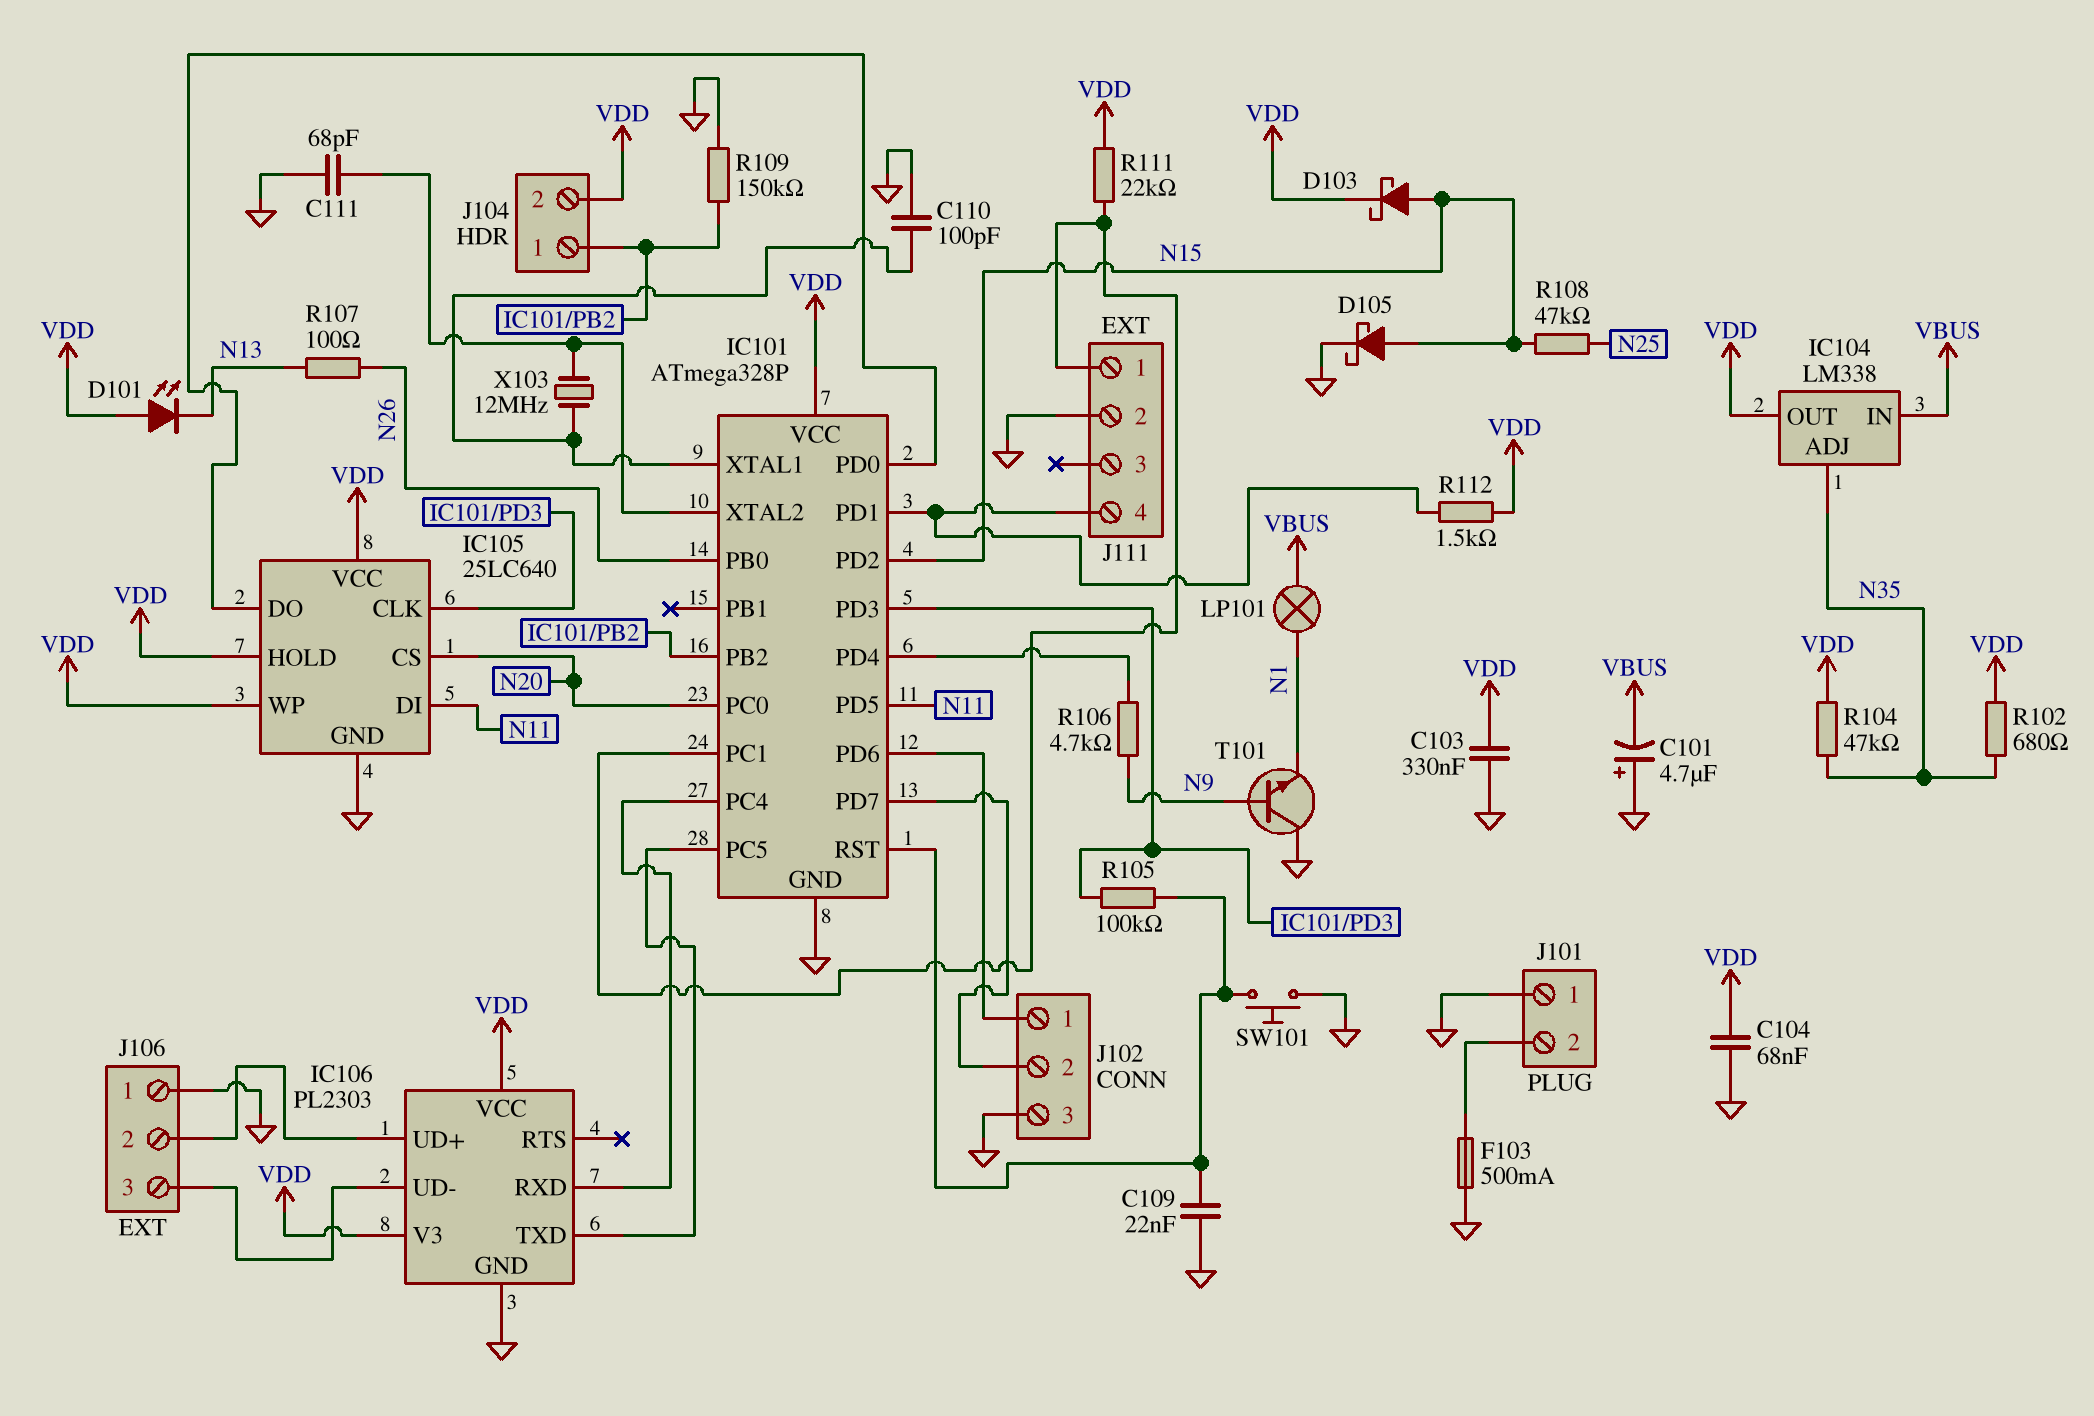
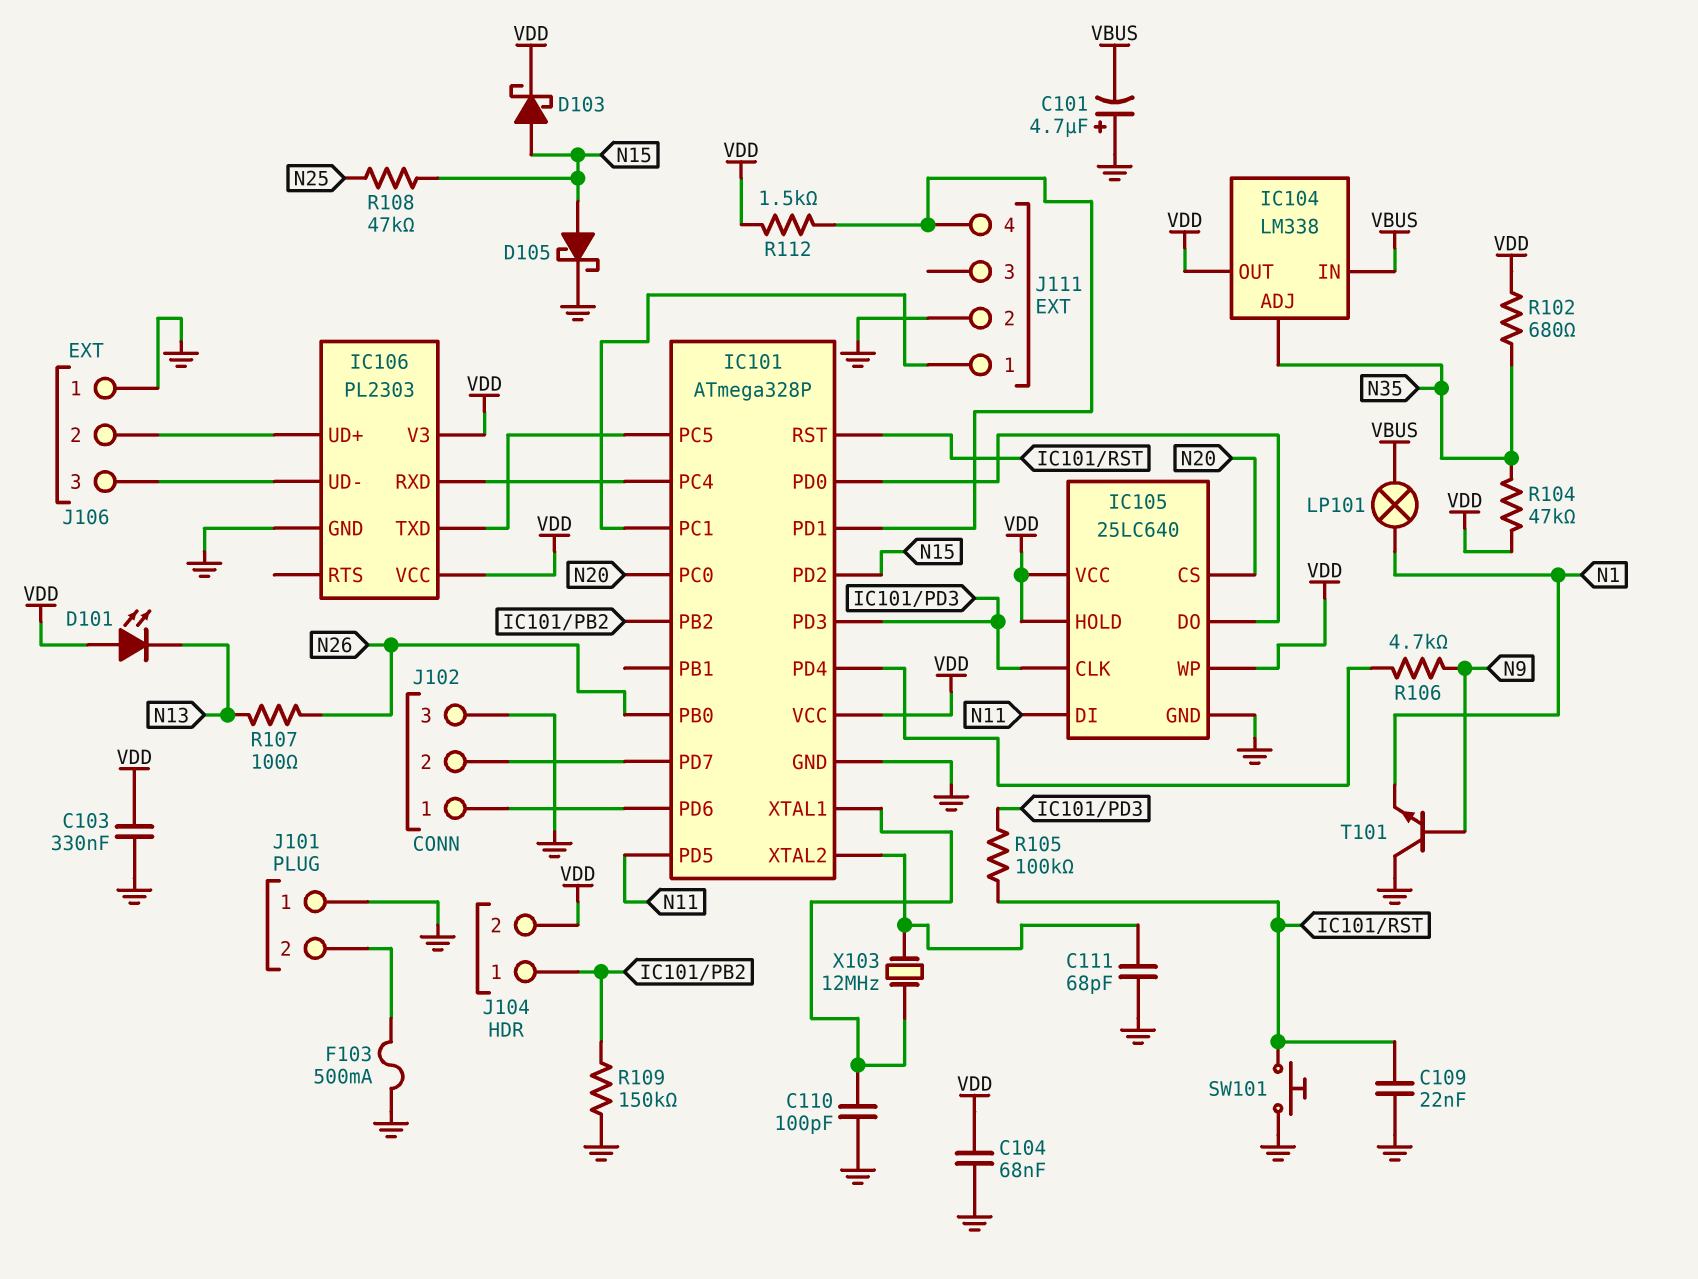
R111: 22k (IC101/PC1, VDD) -> none

